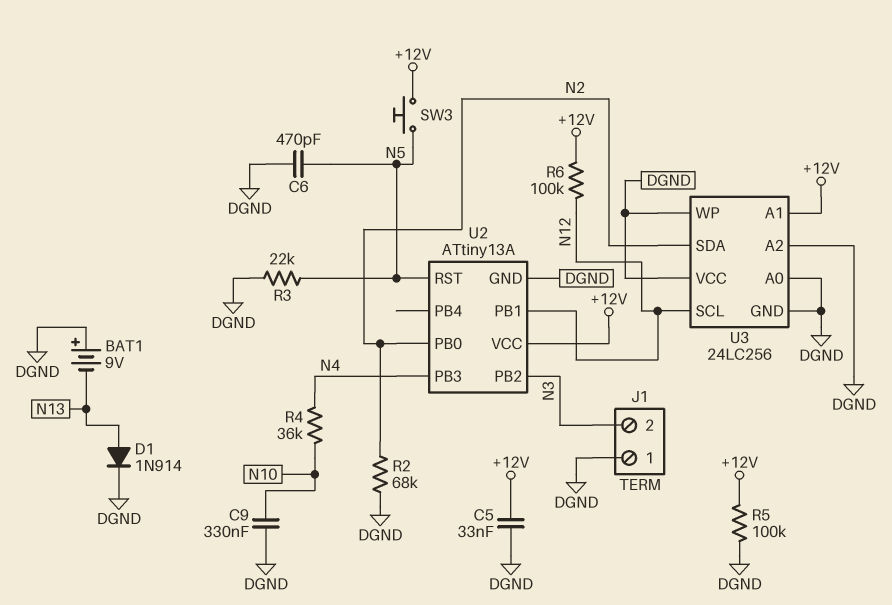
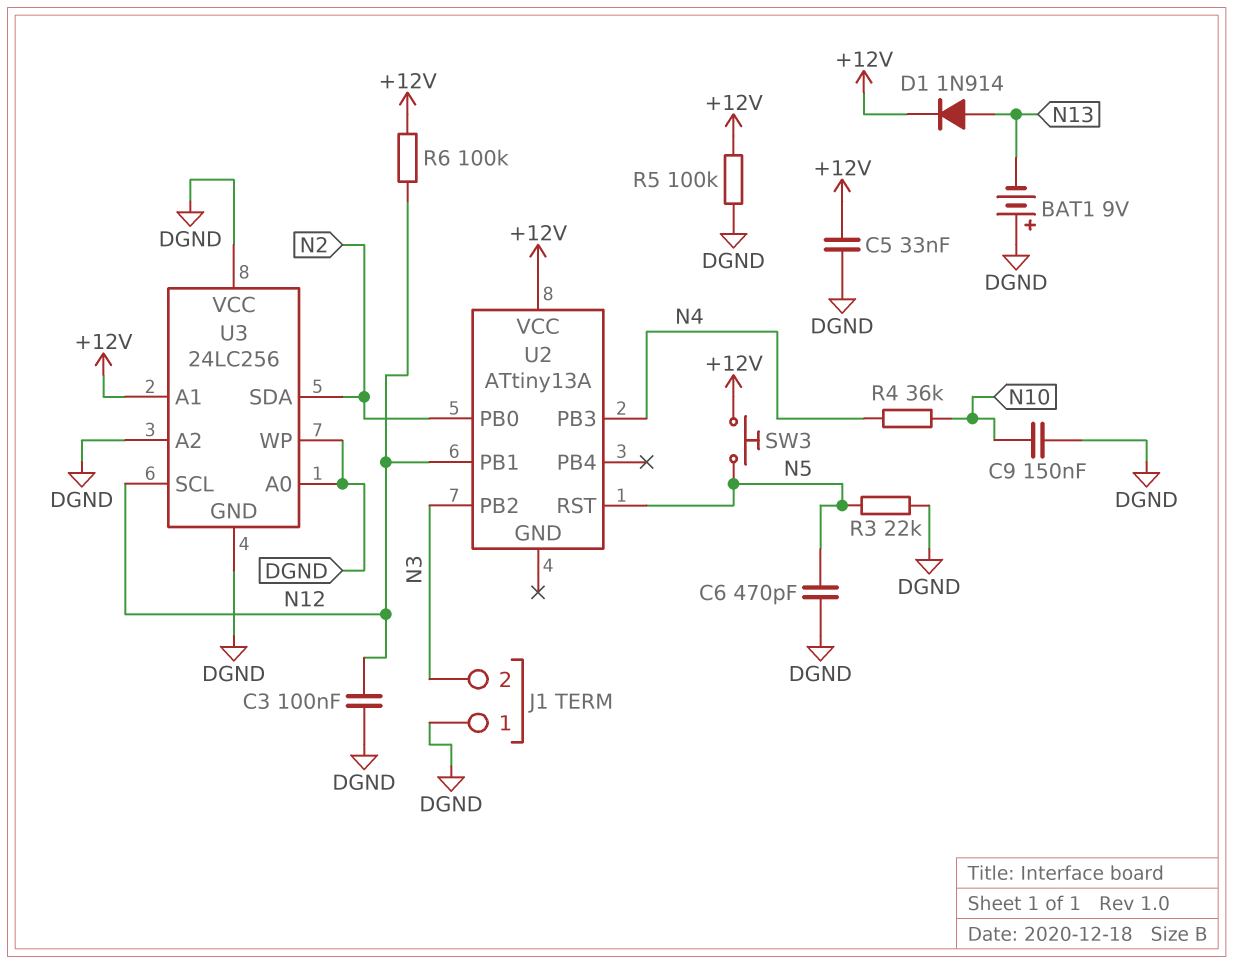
C3: none -> 100nF (DGND, N12)
C9: 330nF (DGND, N10) -> 150nF (DGND, N10)
D1: diode 1N914 (A N13, K DGND) -> diode 1N914 (A N13, K +12V)
R2: 68k (DGND, N2) -> none
U2 pin GND: DGND -> none

